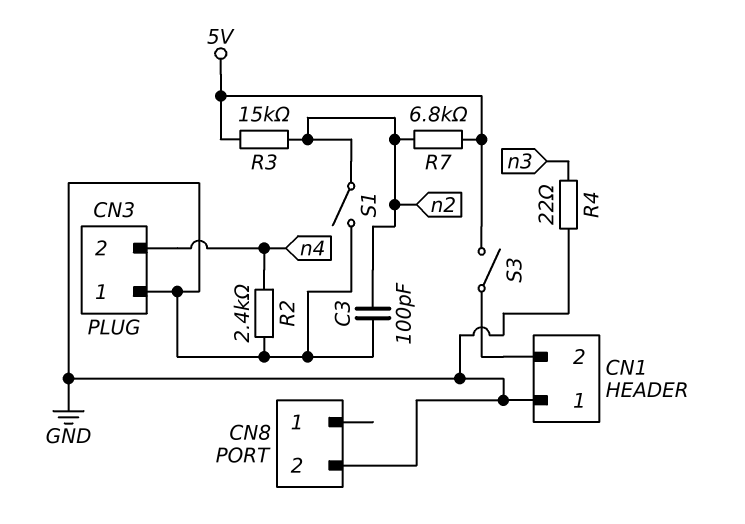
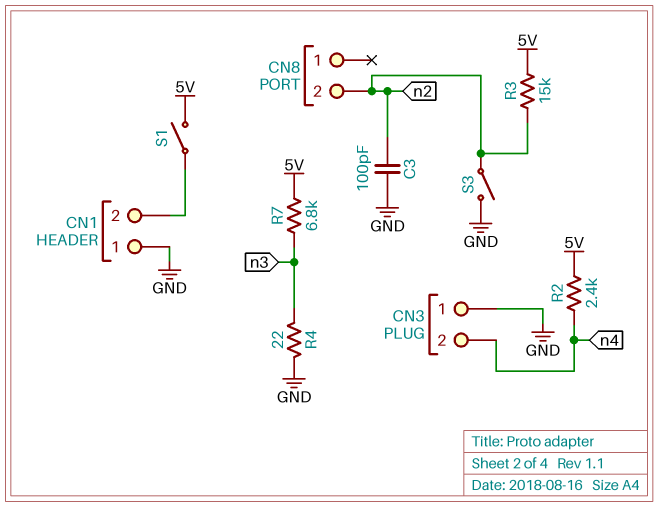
CN8 pin 2: GND -> n2
R2: 2.4k (GND, n4) -> 2.4k (5V, n4)
R7: 6.8k (5V, n2) -> 6.8k (5V, n3)
S1: switch (GND, n2) -> switch (5V, CN1/2)
S3: switch (5V, CN1/2) -> switch (GND, n2)

